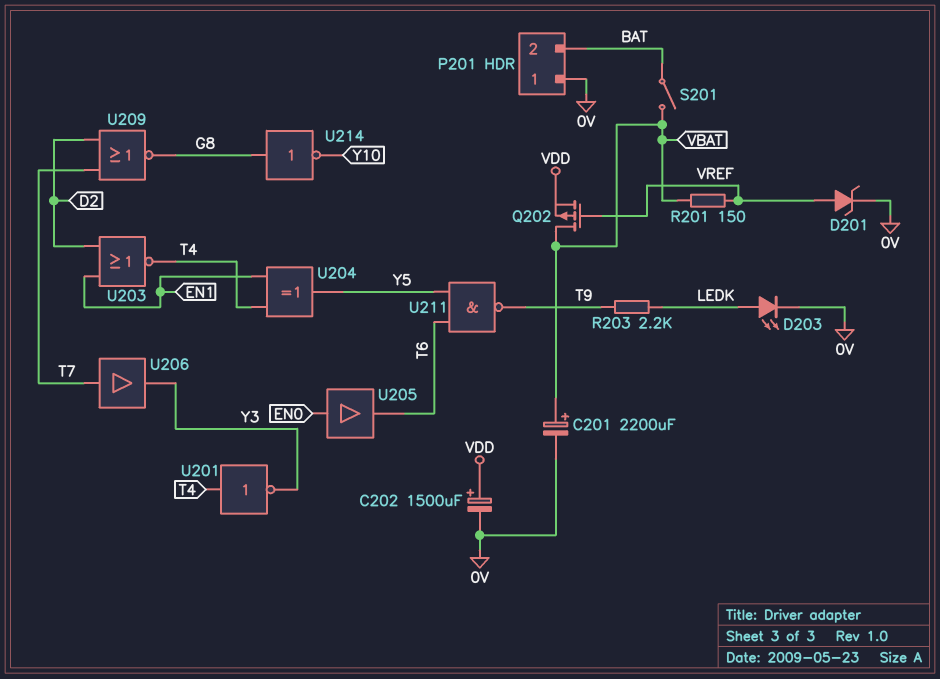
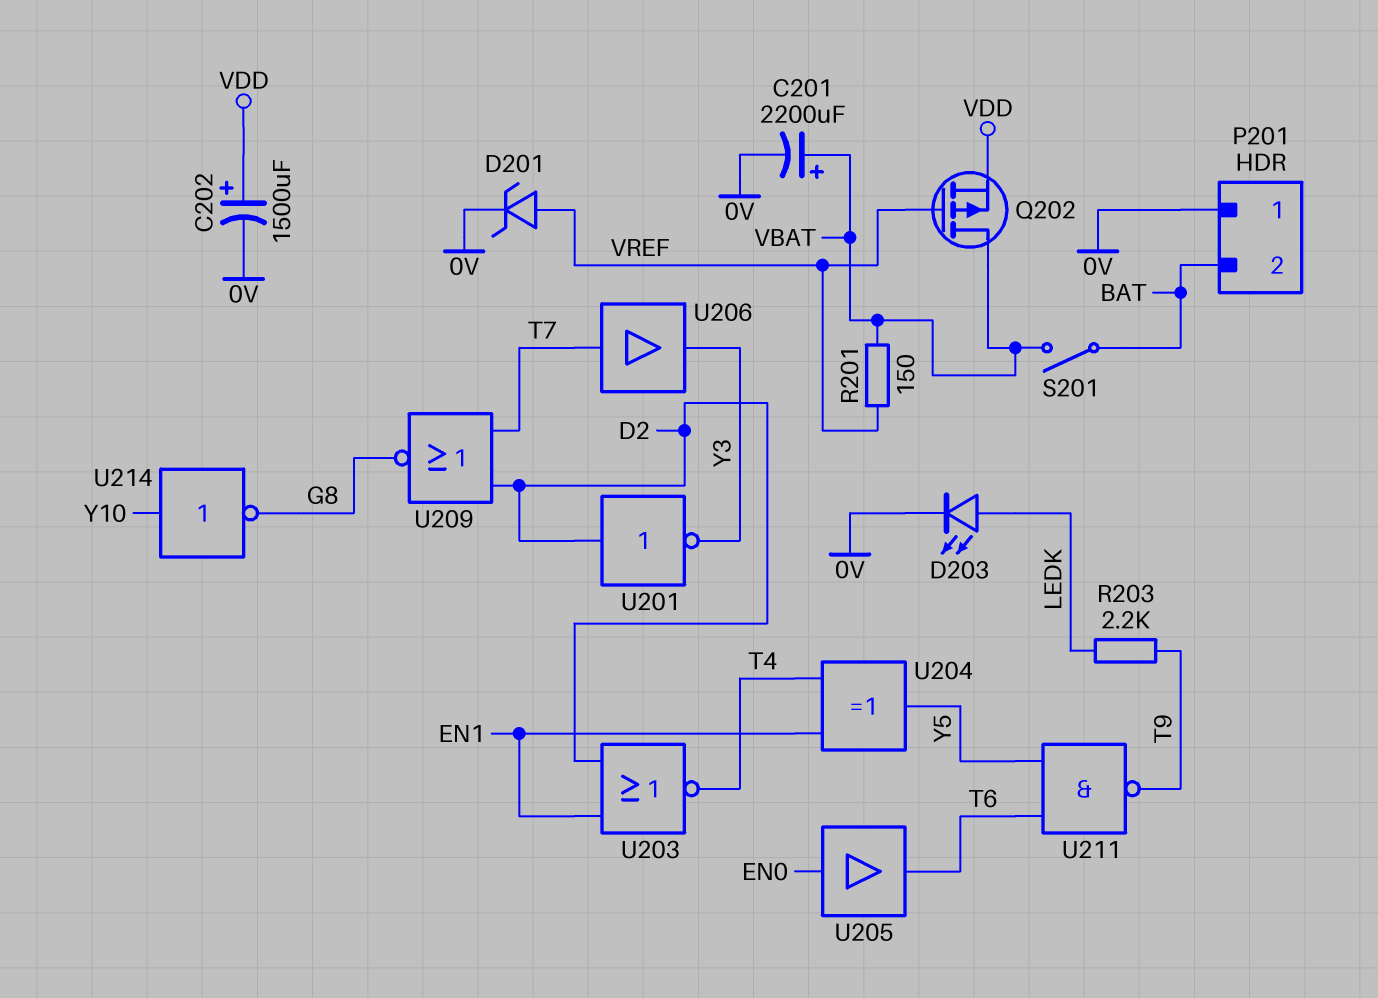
U201: NOT (in T4, out Y3) -> NOT (in D2, out Y3)
U214: NOT (in G8, out Y10) -> NOT (in Y10, out G8)

